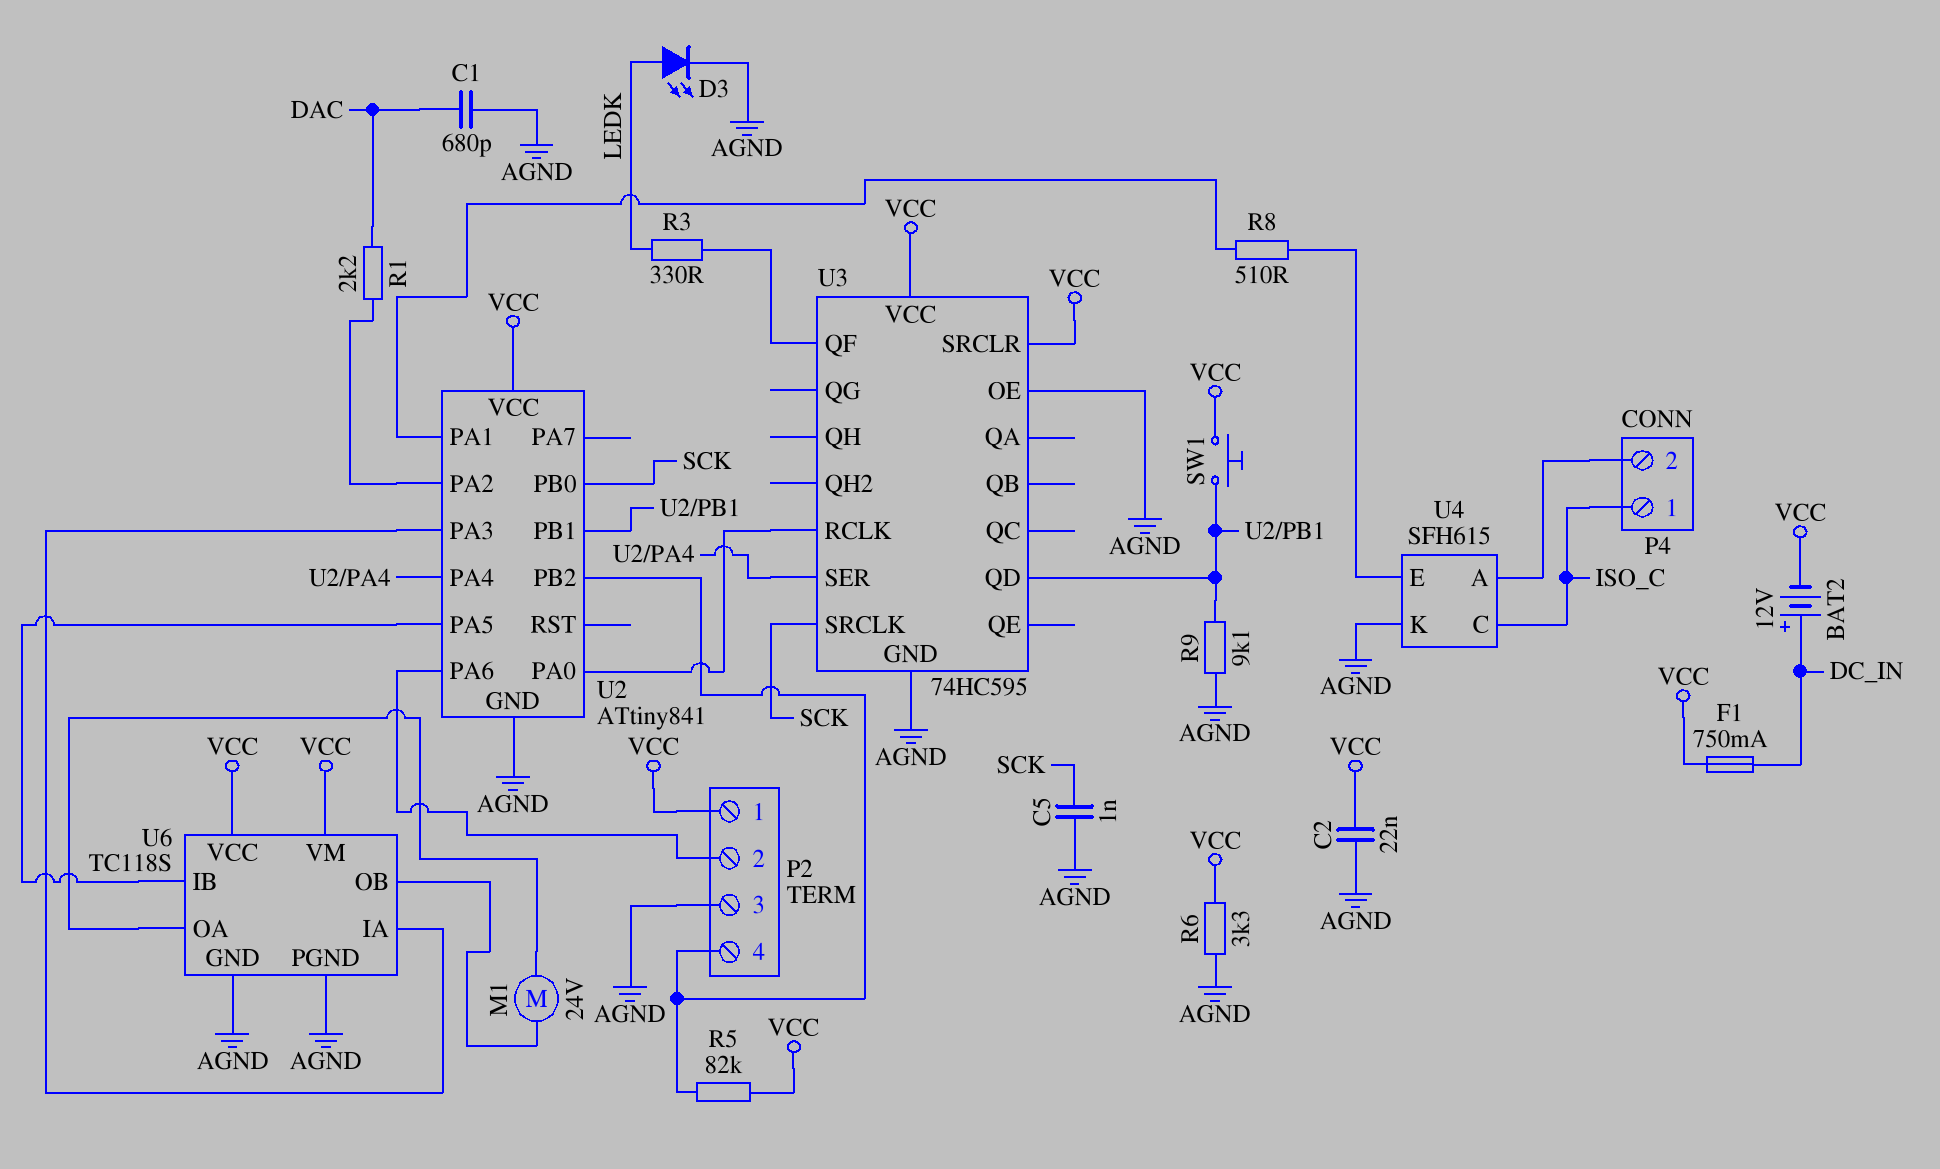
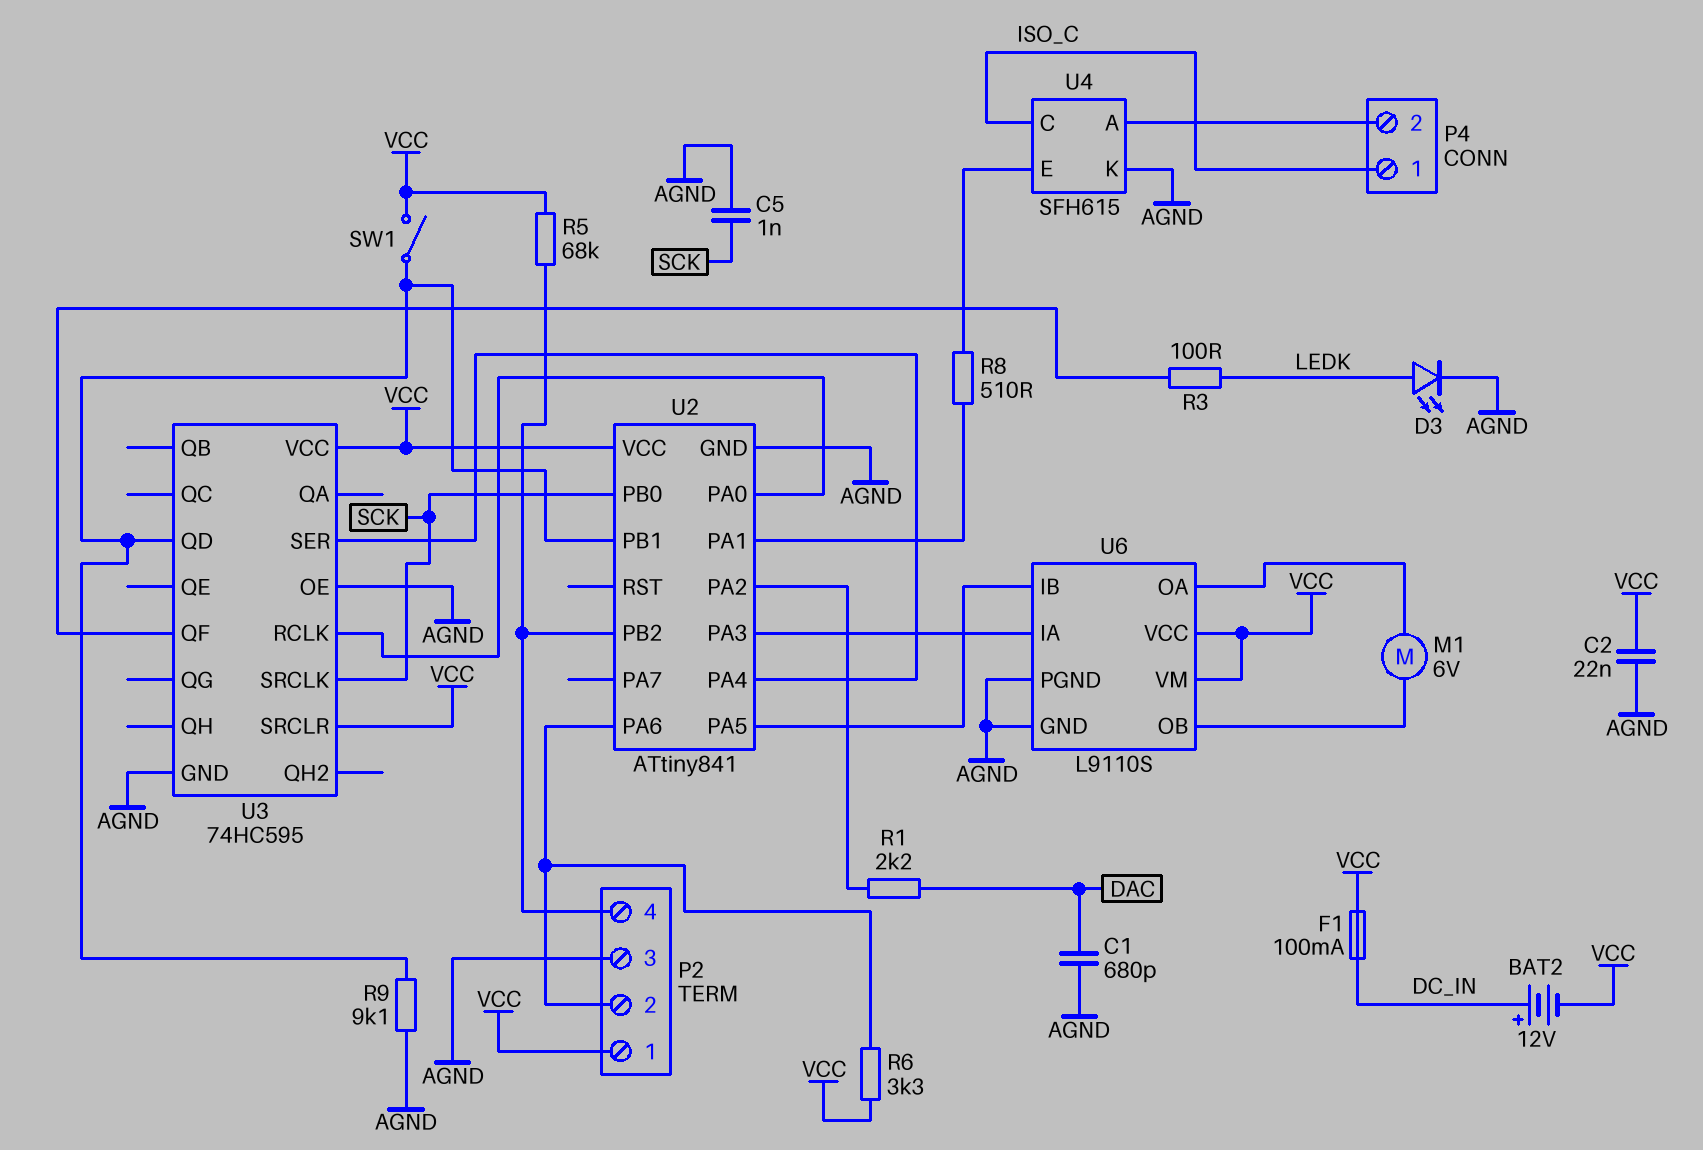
F1: 750mA (DC_IN, VCC) -> 100mA (DC_IN, VCC)
M1: motor 24V (U6/OA, U6/OB) -> motor 6V (U6/OA, U6/OB)
R3: 330 (LEDK, U3/QF) -> 100 (LEDK, U3/QF)
R5: 82k (P2/4, VCC) -> 68k (P2/4, VCC)
R6: 3.3k (AGND, VCC) -> 3.3k (P2/2, VCC)
SW1: button (U2/PB1, VCC) -> switch (U2/PB1, VCC)
U6: TC118S -> L9110S

